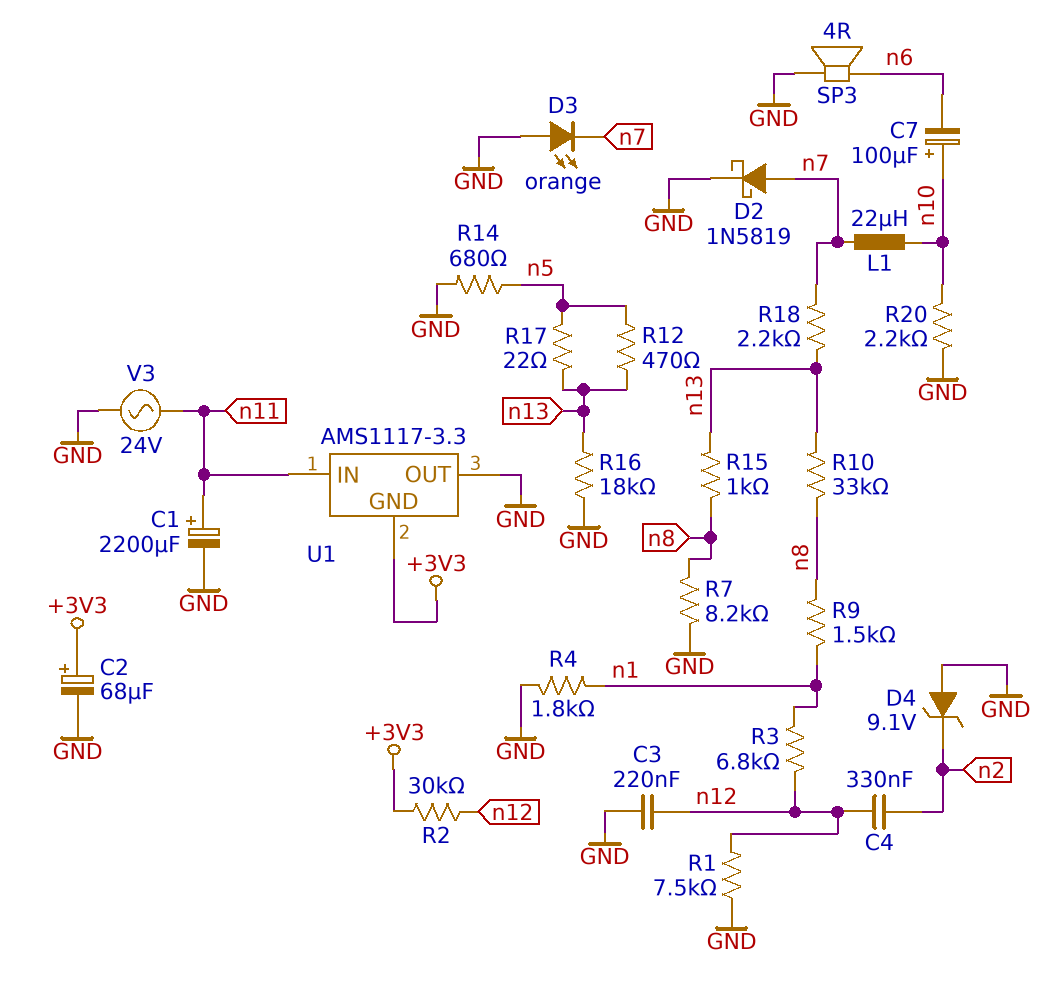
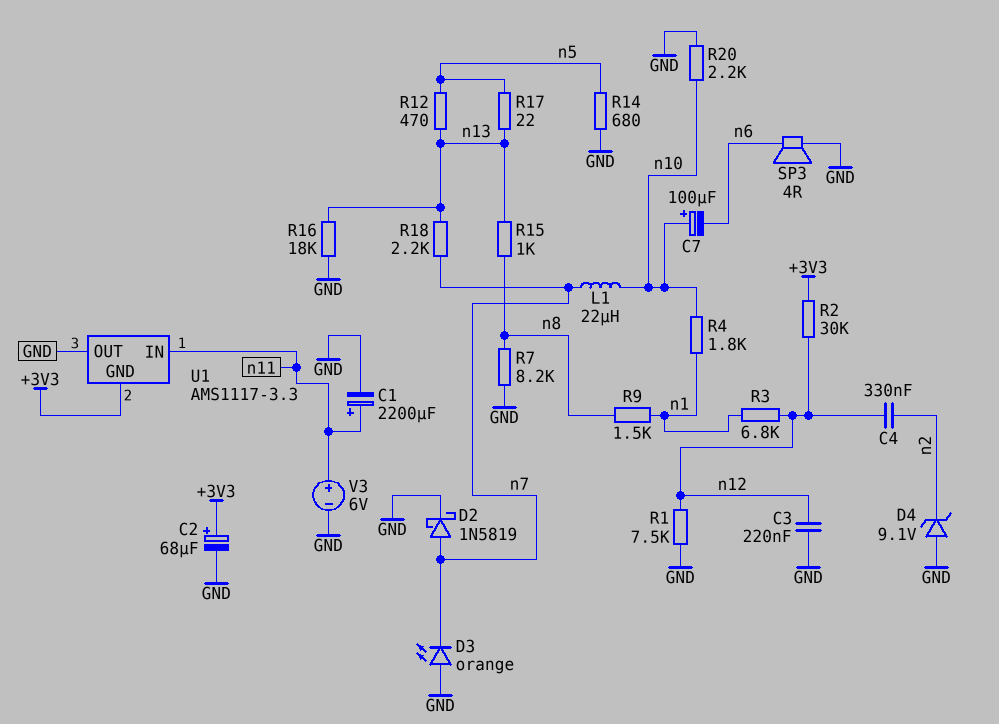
R4: 1.8k (GND, n1) -> 1.8k (n1, n10)
R10: 33k (n8, n13) -> none
V3: AC 24V (GND, n11) -> 6V (plus n11, minus GND)

